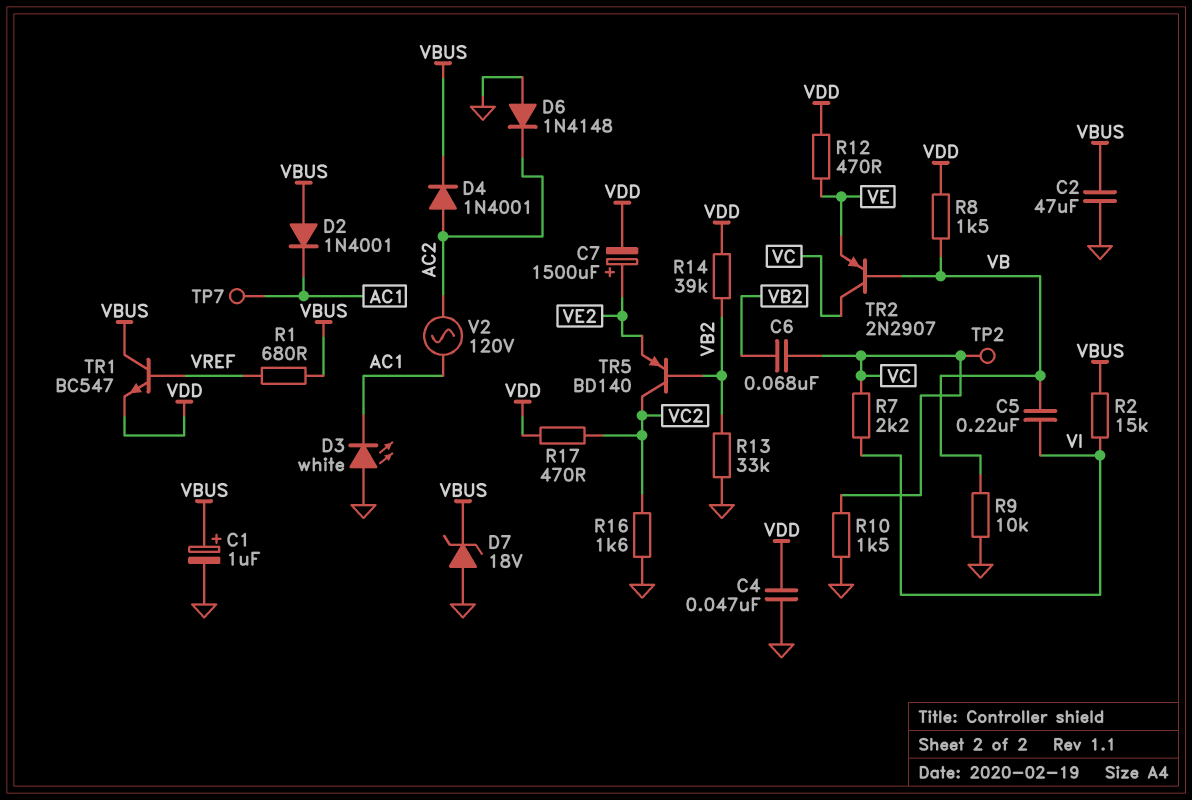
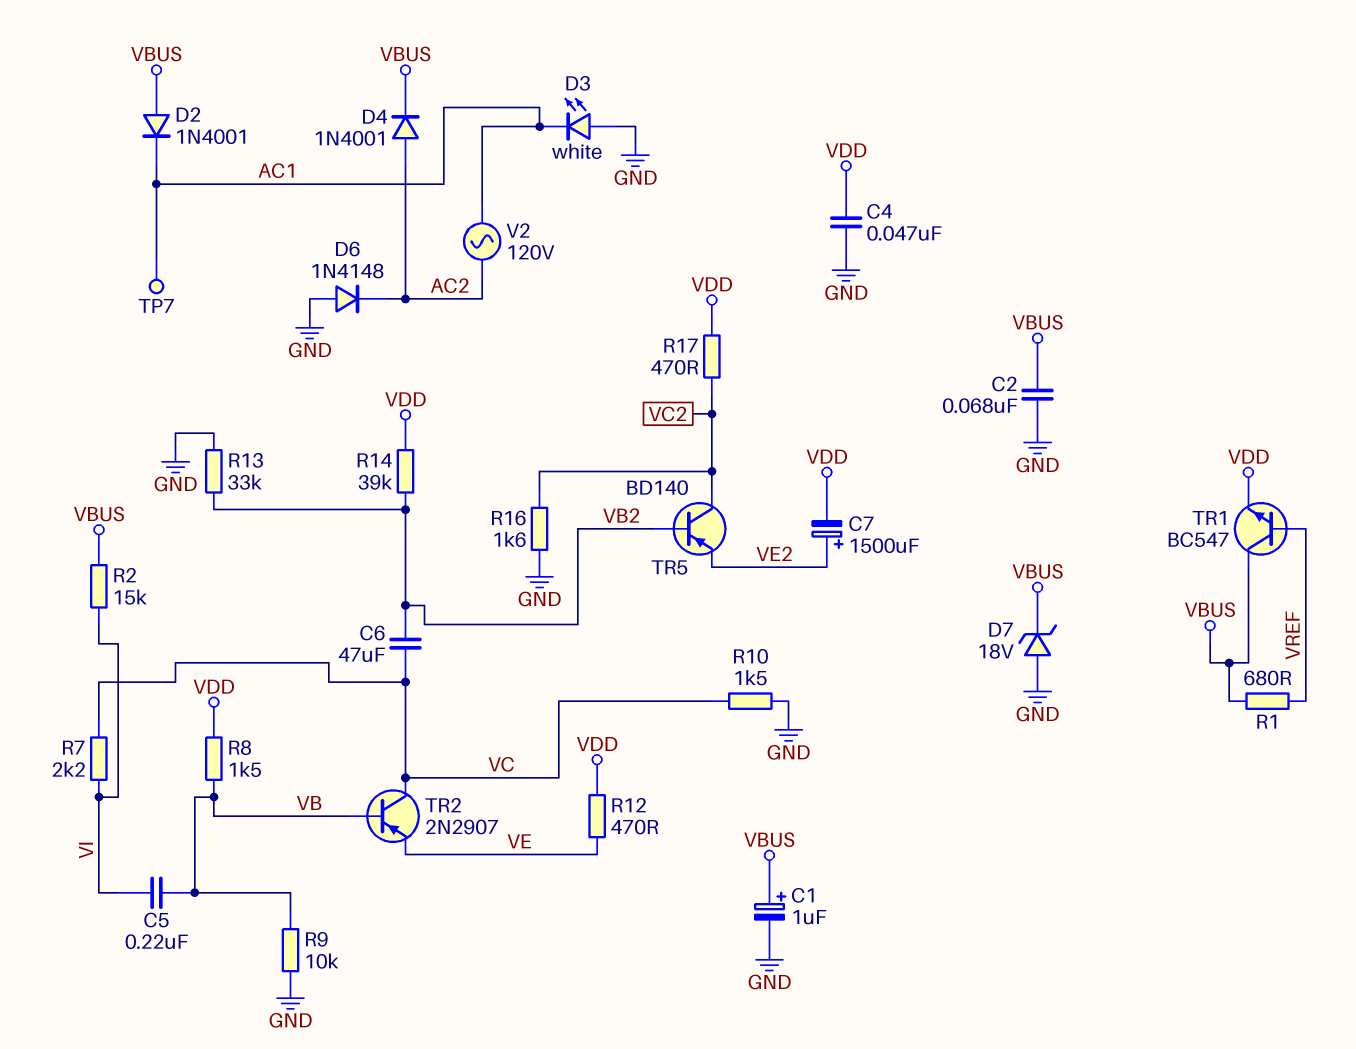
C2: 47uF (GND, VBUS) -> 68nF (GND, VBUS)
C6: 68nF (VB2, VC) -> 47uF (VB2, VC)
TP2: test point (VC) -> none

